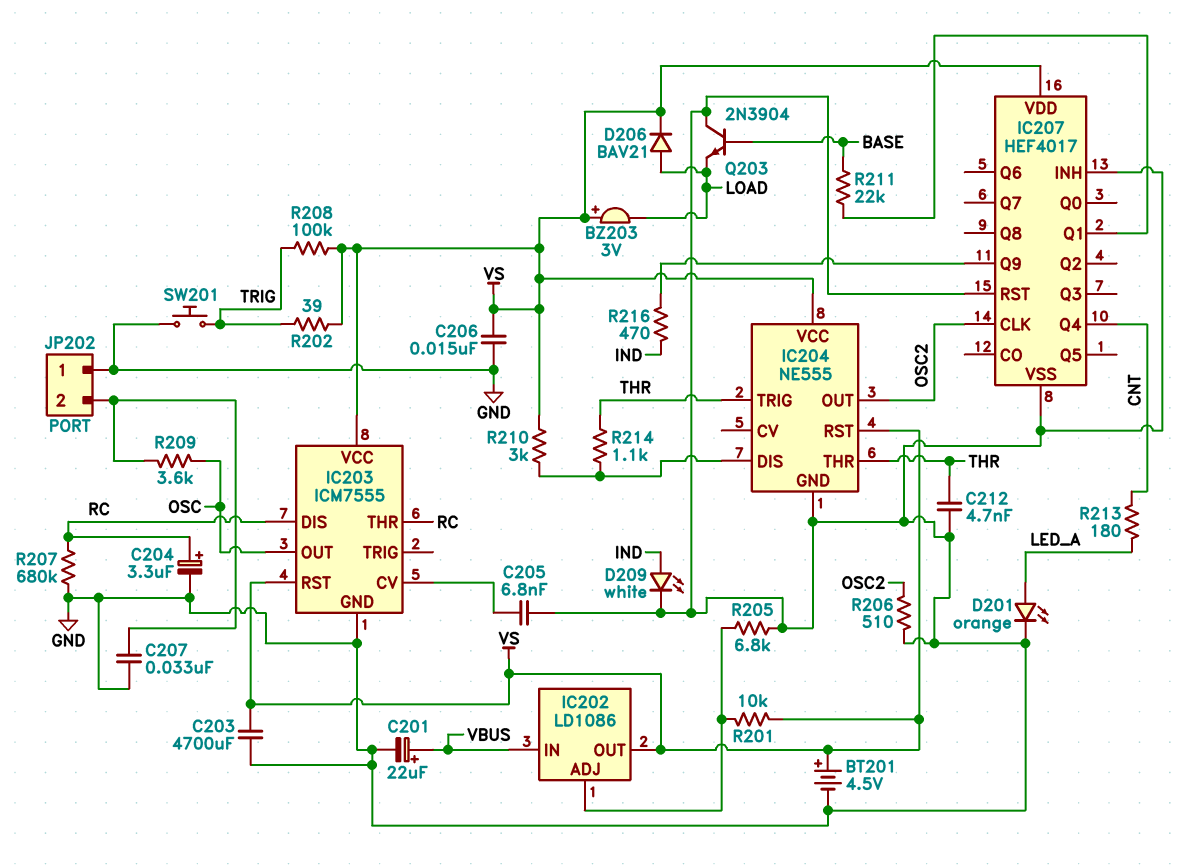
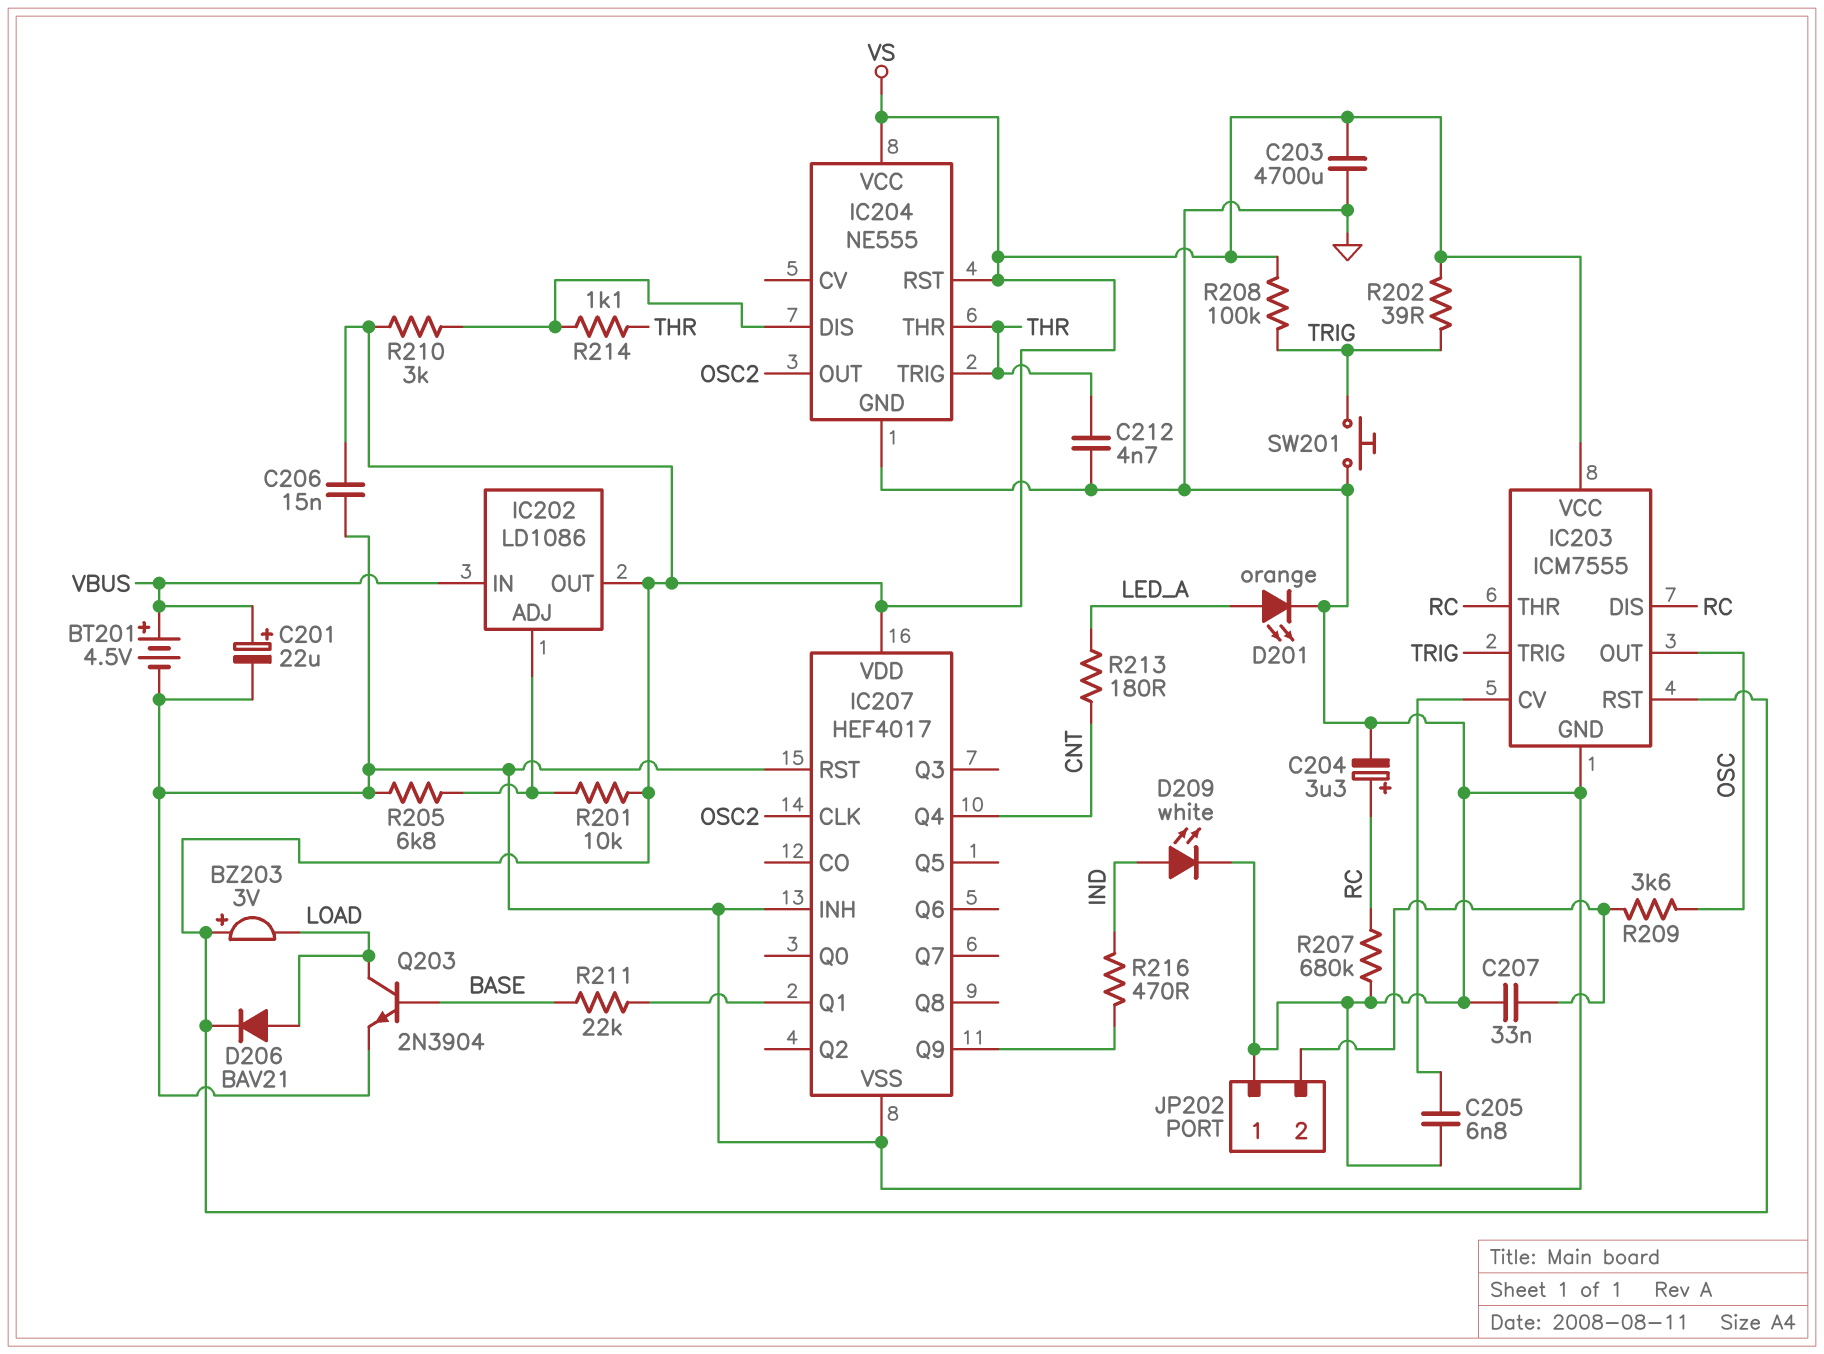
BT201: 4.5V (plus VS, minus GND) -> 4.5V (plus VBUS, minus GND)
IC203 pin TRIG: none -> TRIG
Q203: NPN 2N3904 (B BASE, C GND, E LOAD) -> NPN 2N3904 (B BASE, C LOAD, E GND)
R206: 510 (GND, OSC2) -> none

